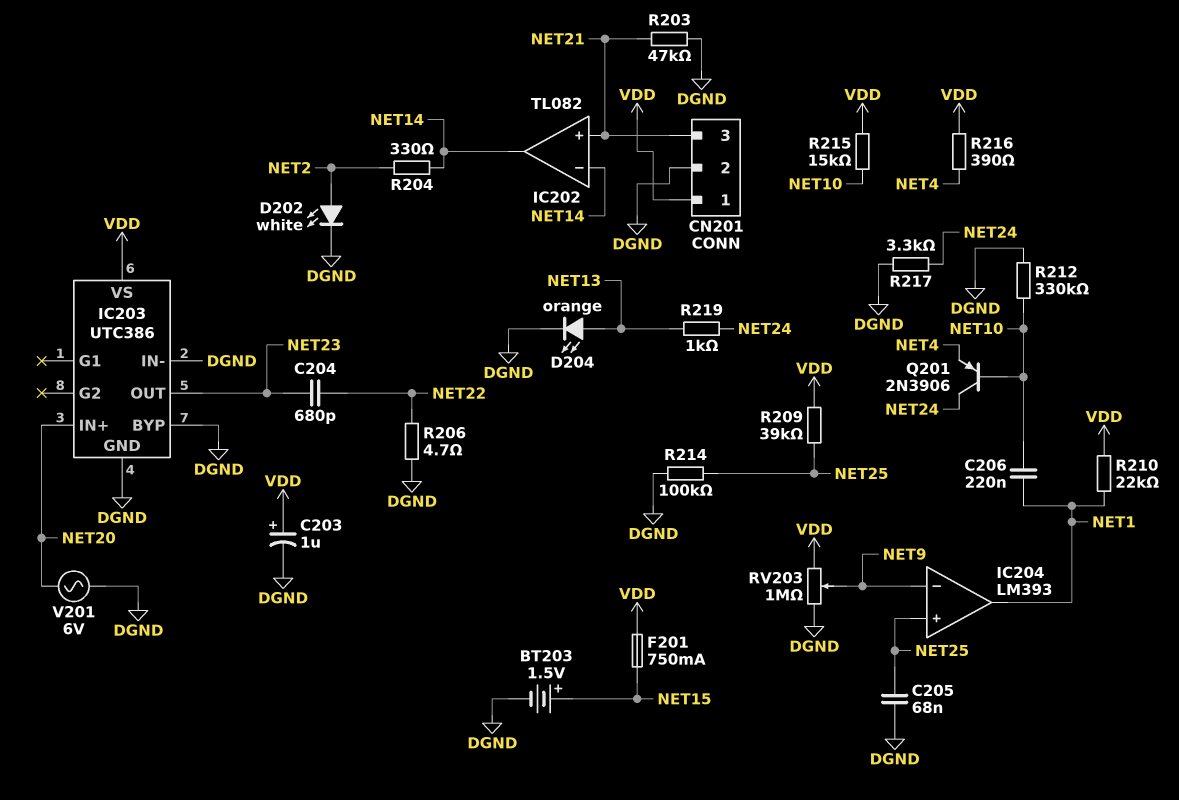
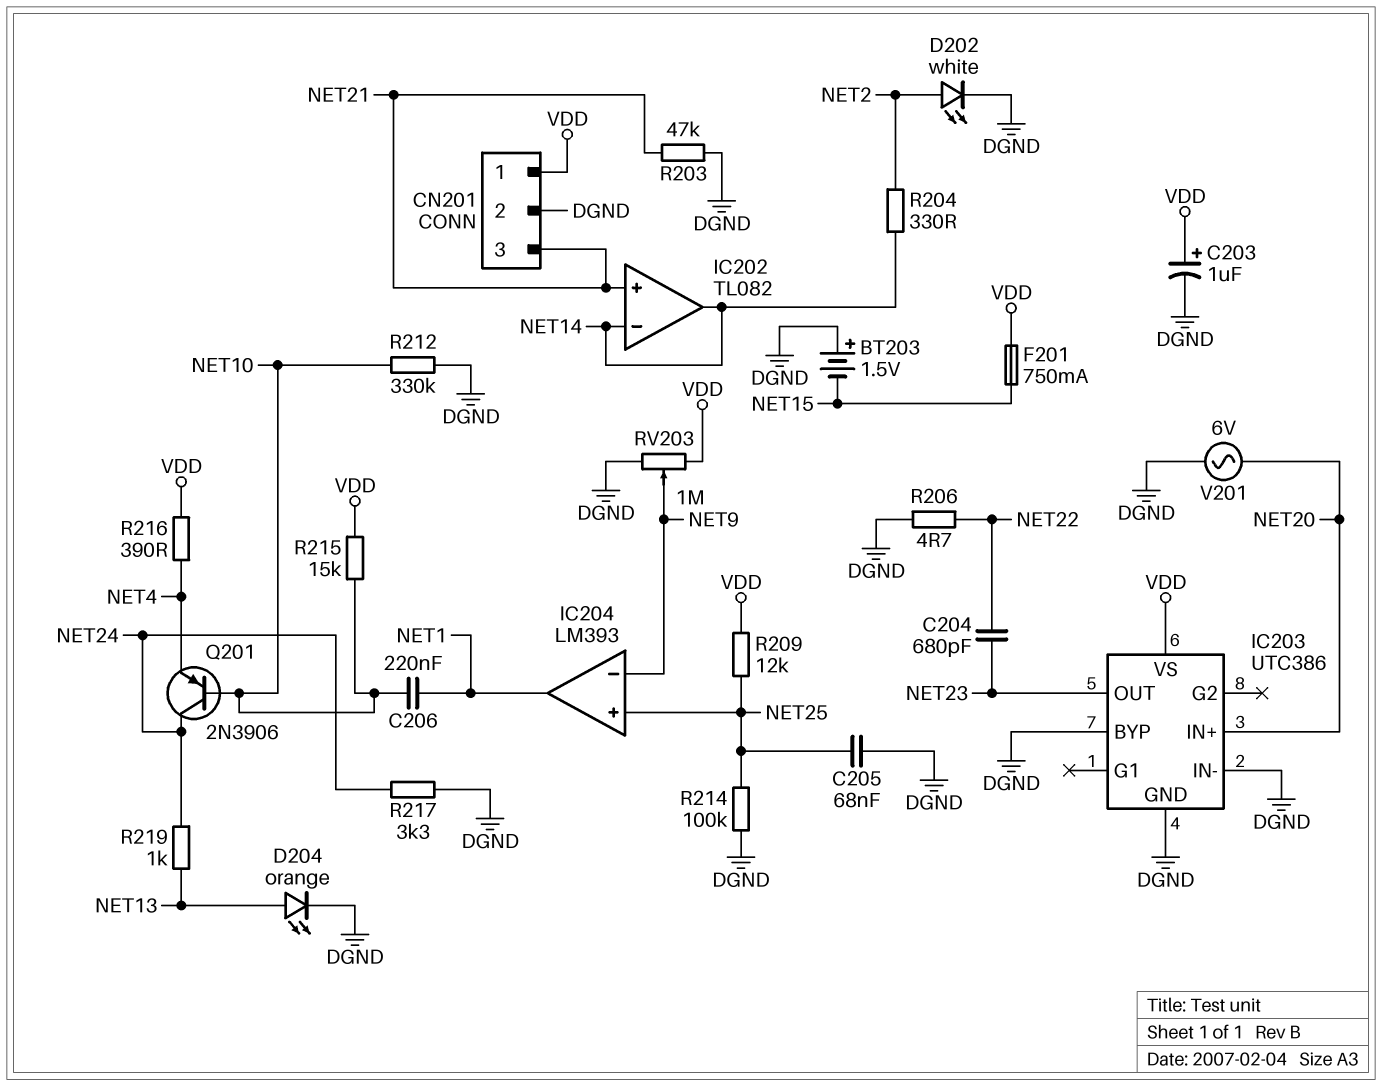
BT203: 1.5V (plus NET15, minus DGND) -> 1.5V (plus DGND, minus NET15)
R209: 39k (NET25, VDD) -> 12k (NET25, VDD)
R210: 22k (NET1, VDD) -> none

